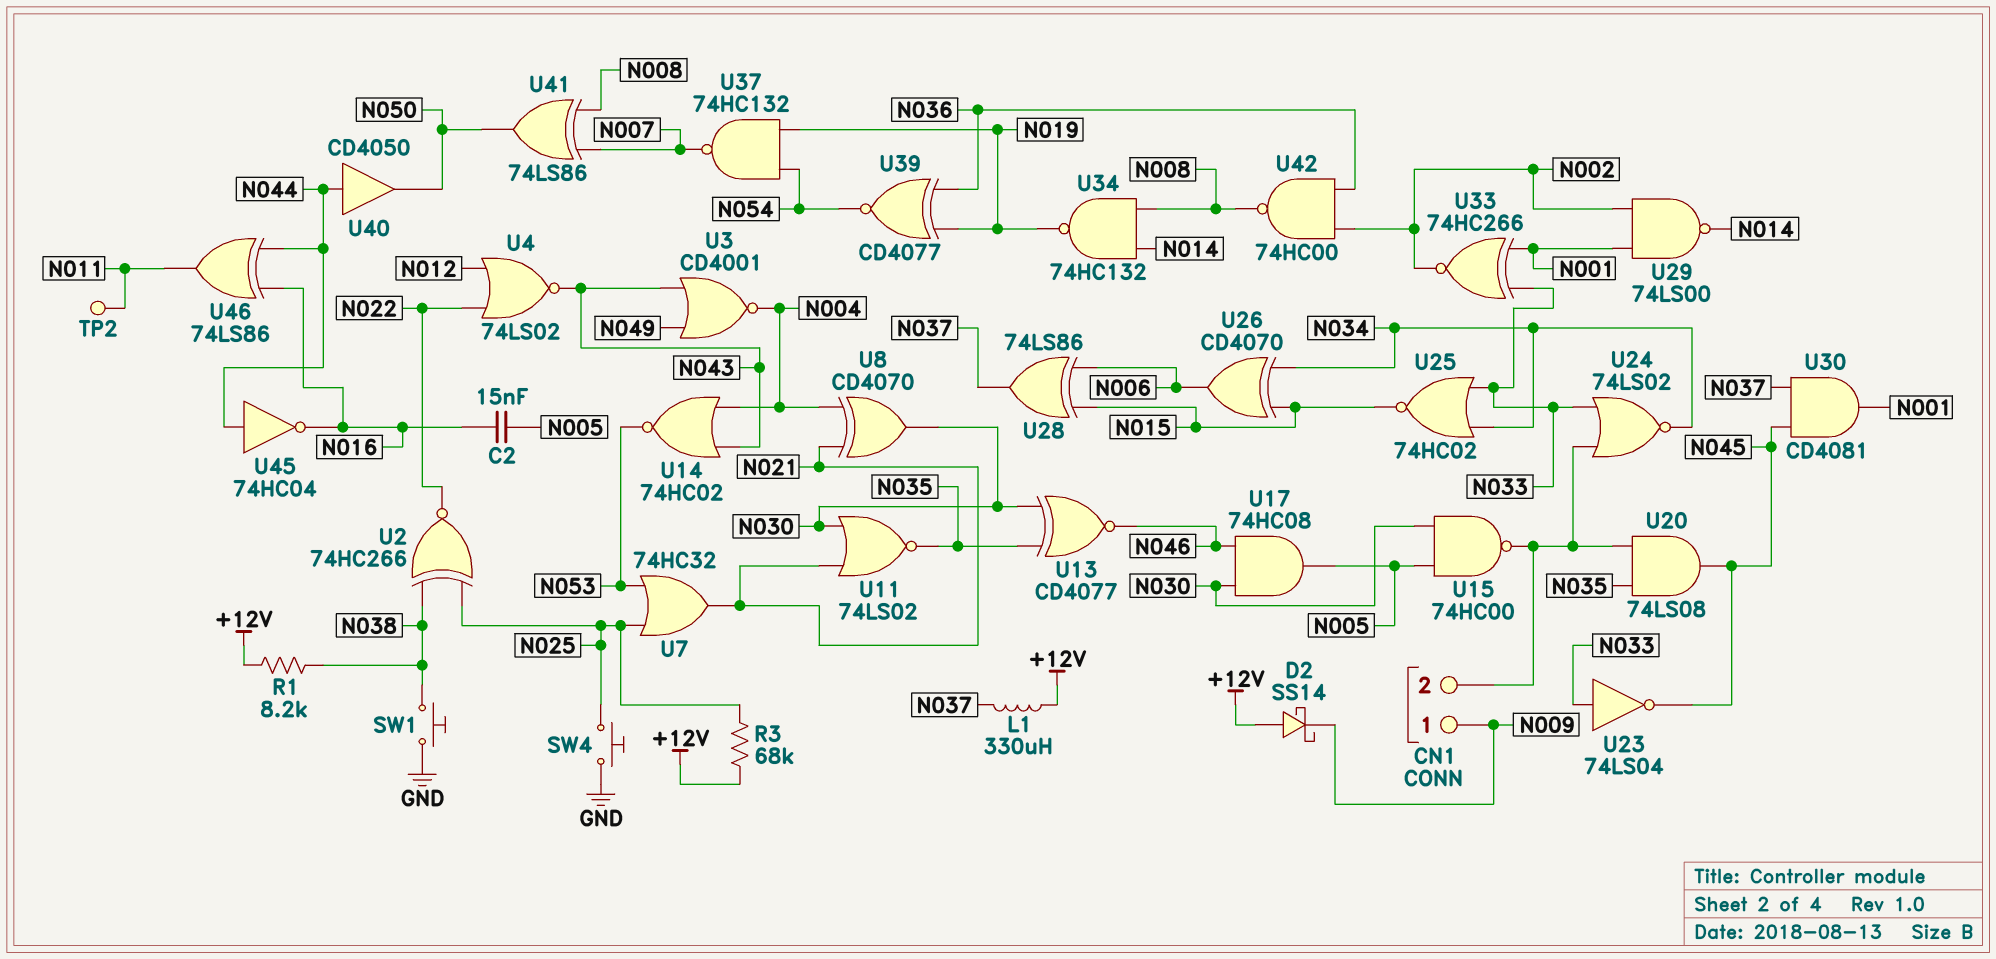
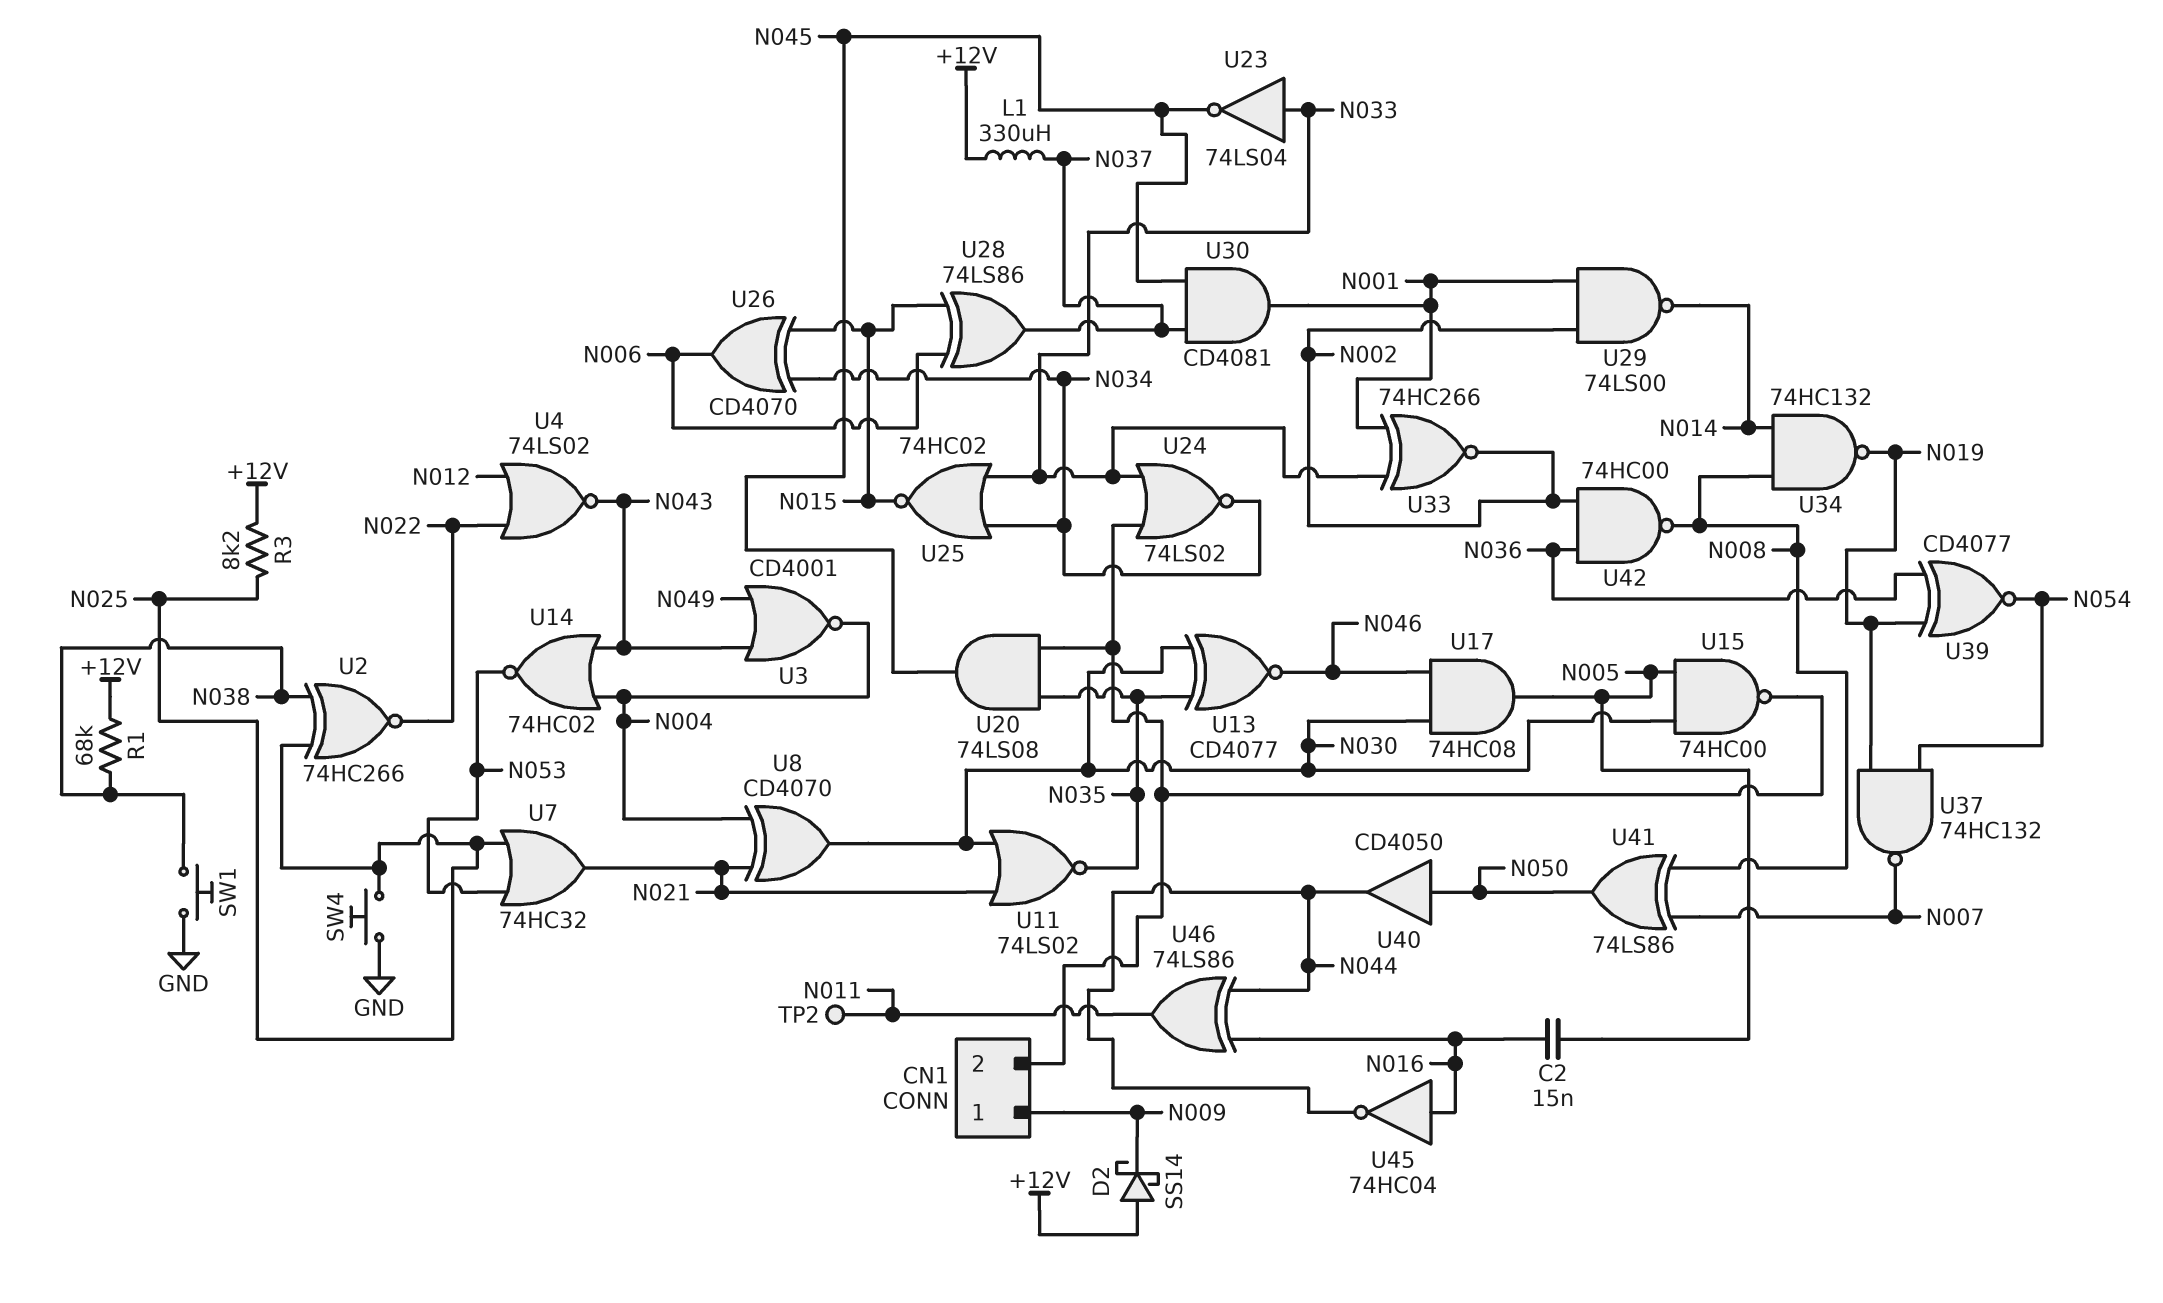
R1: 8.2k (+12V, N038) -> 68k (+12V, N038)
R3: 68k (+12V, N025) -> 8.2k (+12V, N025)
U40: buffer CD4050 (in N044, out N050) -> buffer CD4050 (in N050, out N044)
U45: NOT 74HC04 (in N044, out N016) -> NOT 74HC04 (in N016, out N044)

